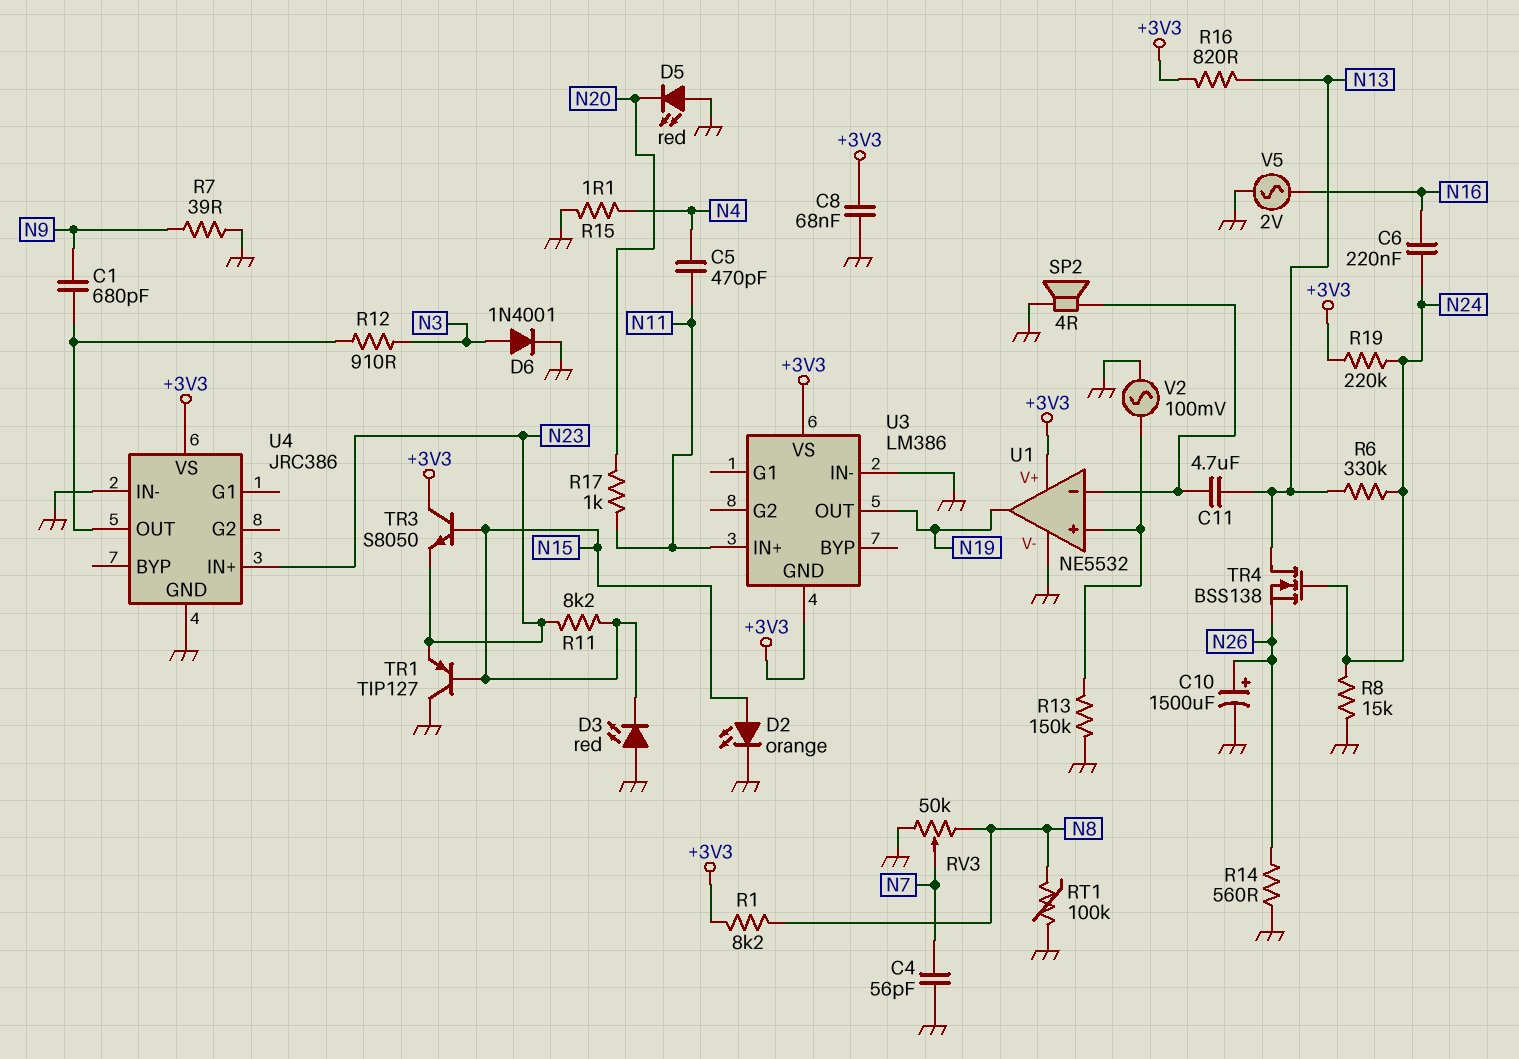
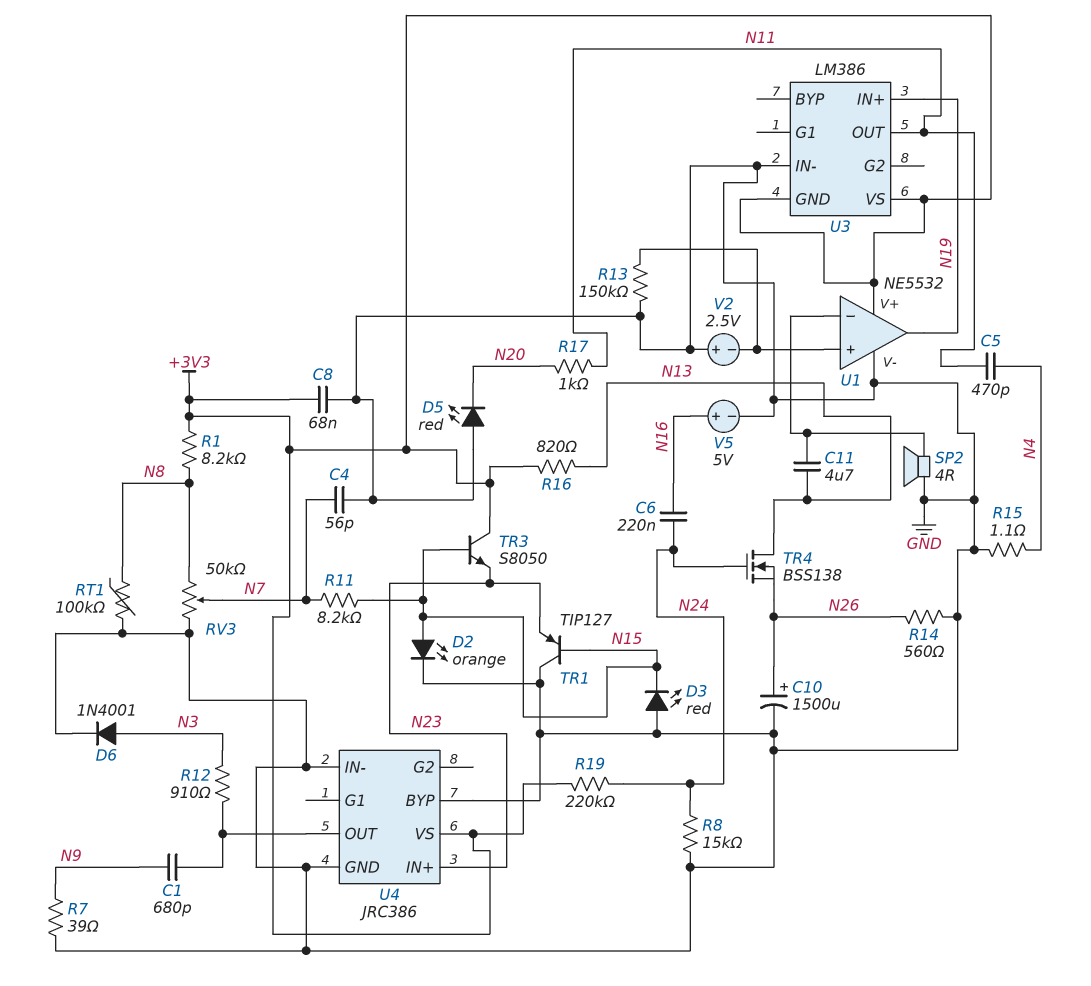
R6: 330k (N13, N24) -> none
R11: 8.2k (N15, N23) -> 8.2k (N7, N15)
U3 pin IN+: N11 -> N19
U3 pin OUT: N19 -> N11
U4 pin BYP: none -> GND
V2: AC 100mV (GND, U1/in+) -> 2.5V (plus GND, minus U1/in+)
V5: AC 2V (GND, N16) -> 5V (plus N16, minus GND)

